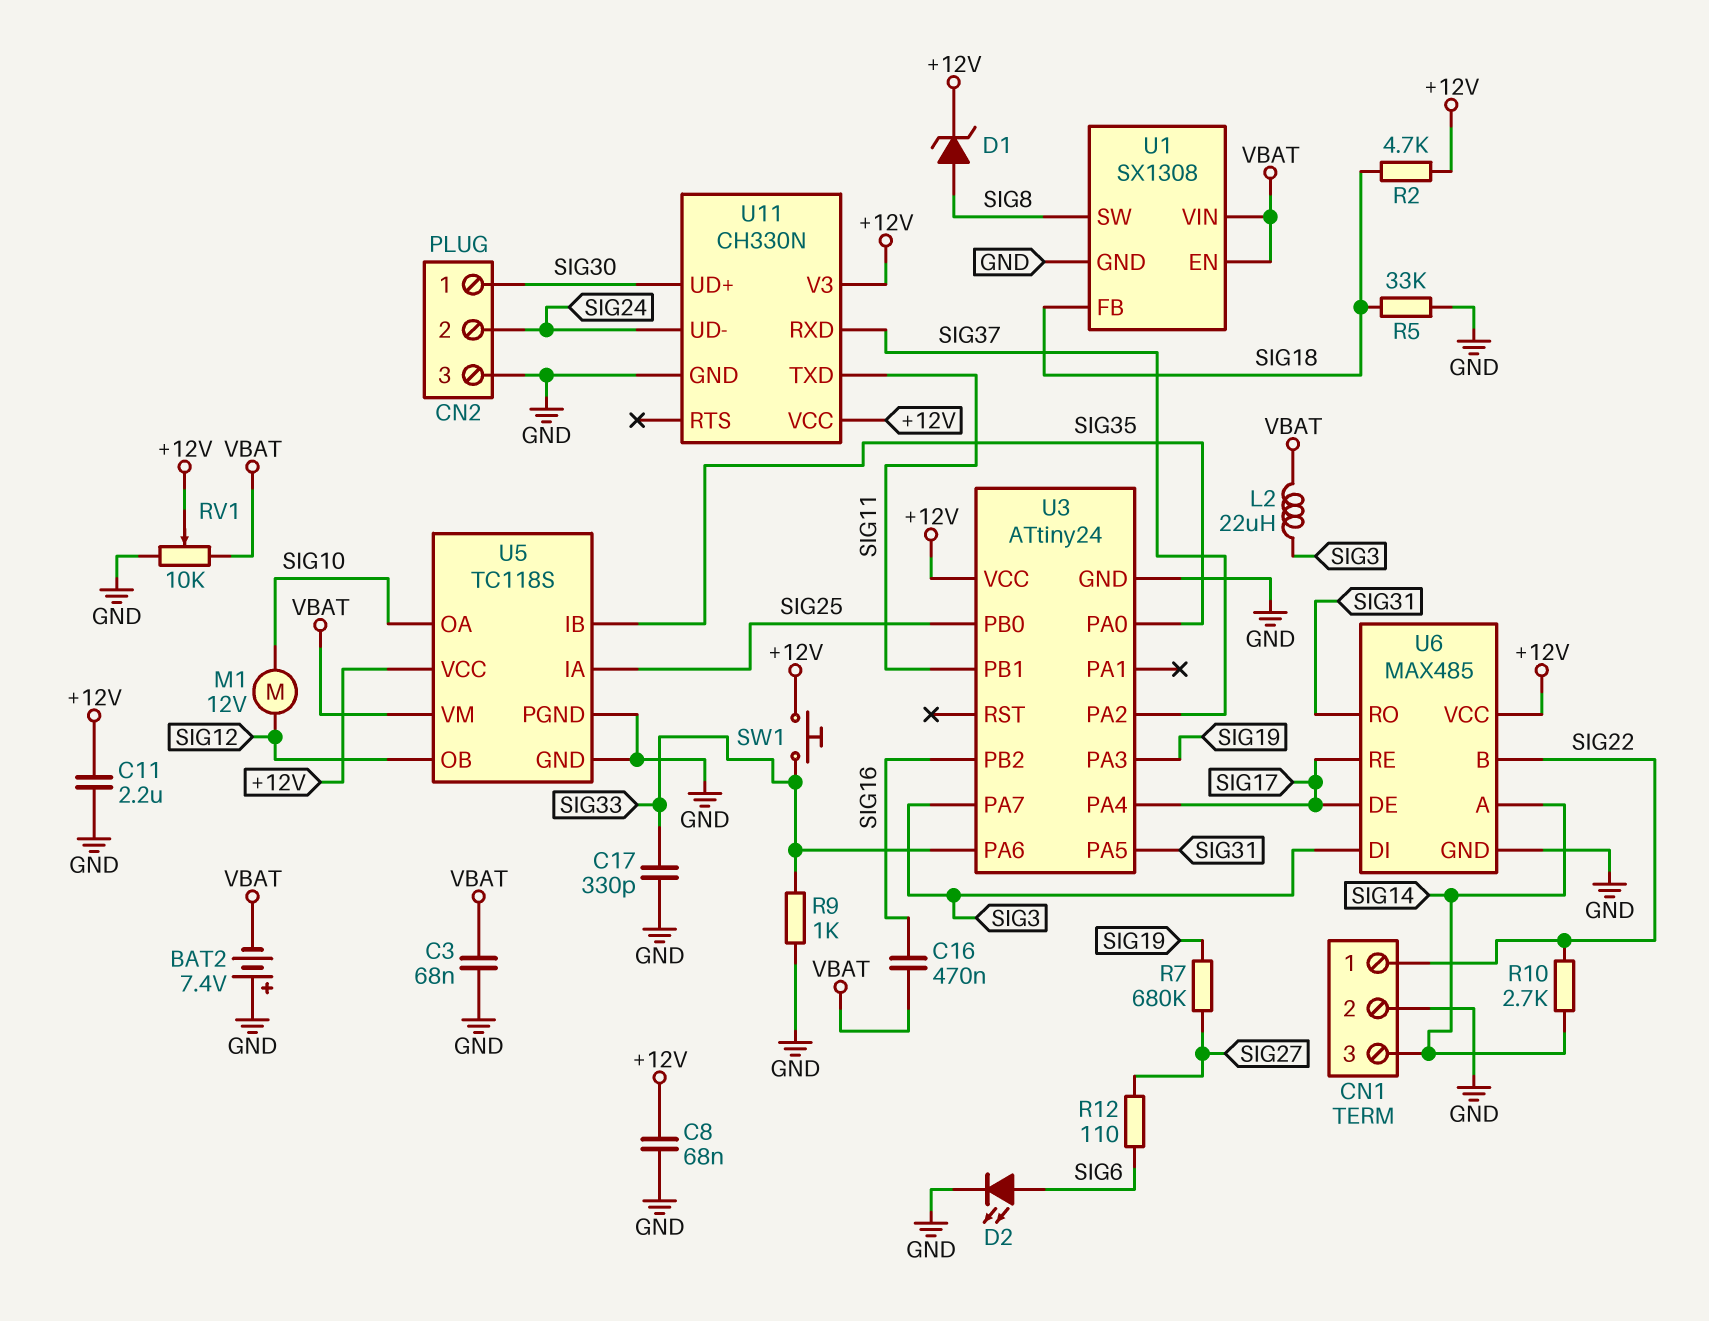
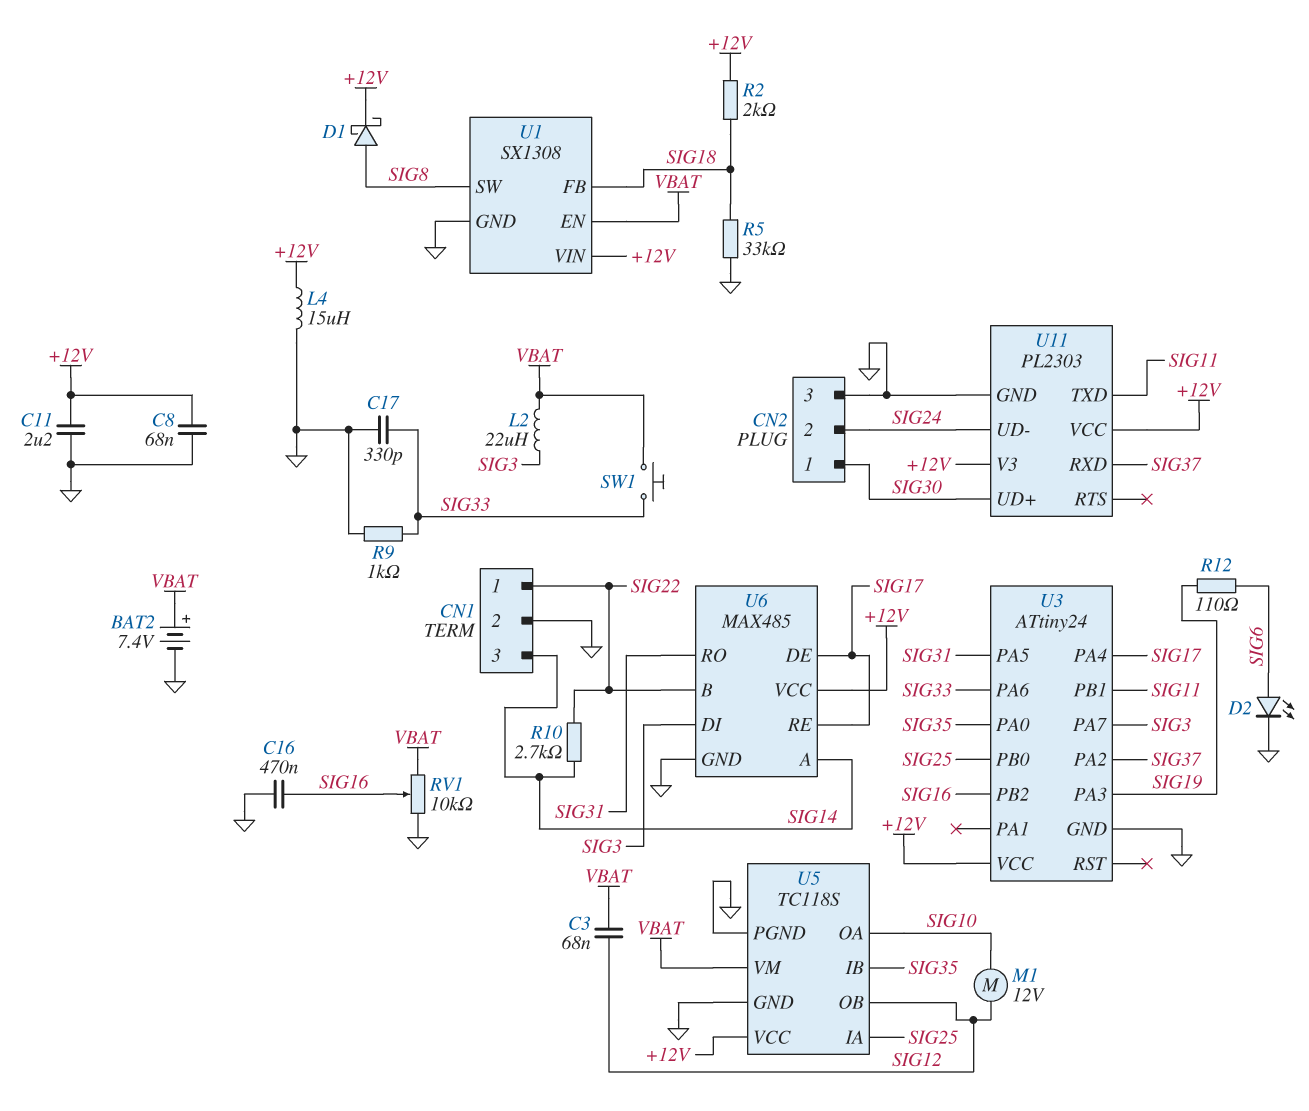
BAT2: 7.4V (plus GND, minus VBAT) -> 7.4V (plus VBAT, minus GND)
C3: 68nF (GND, VBAT) -> 68nF (SIG12, VBAT)
C16: 470nF (SIG16, VBAT) -> 470nF (GND, SIG16)
D1: zener (A SIG8, K +12V) -> schottky (A SIG8, K +12V)
L4: none -> 15uH (+12V, GND)
R2: 4.7k (+12V, SIG18) -> 2k (+12V, SIG18)
R7: 680k (SIG19, SIG27) -> none
R12: 110 (SIG6, SIG27) -> 110 (SIG6, SIG19)
RV1: 10k (GND, VBAT, wiper +12V) -> 10k (GND, VBAT, wiper SIG16)
SW1: button (+12V, SIG33) -> button (SIG33, VBAT)
U1 pin VIN: VBAT -> +12V
U11: CH330N -> PL2303

